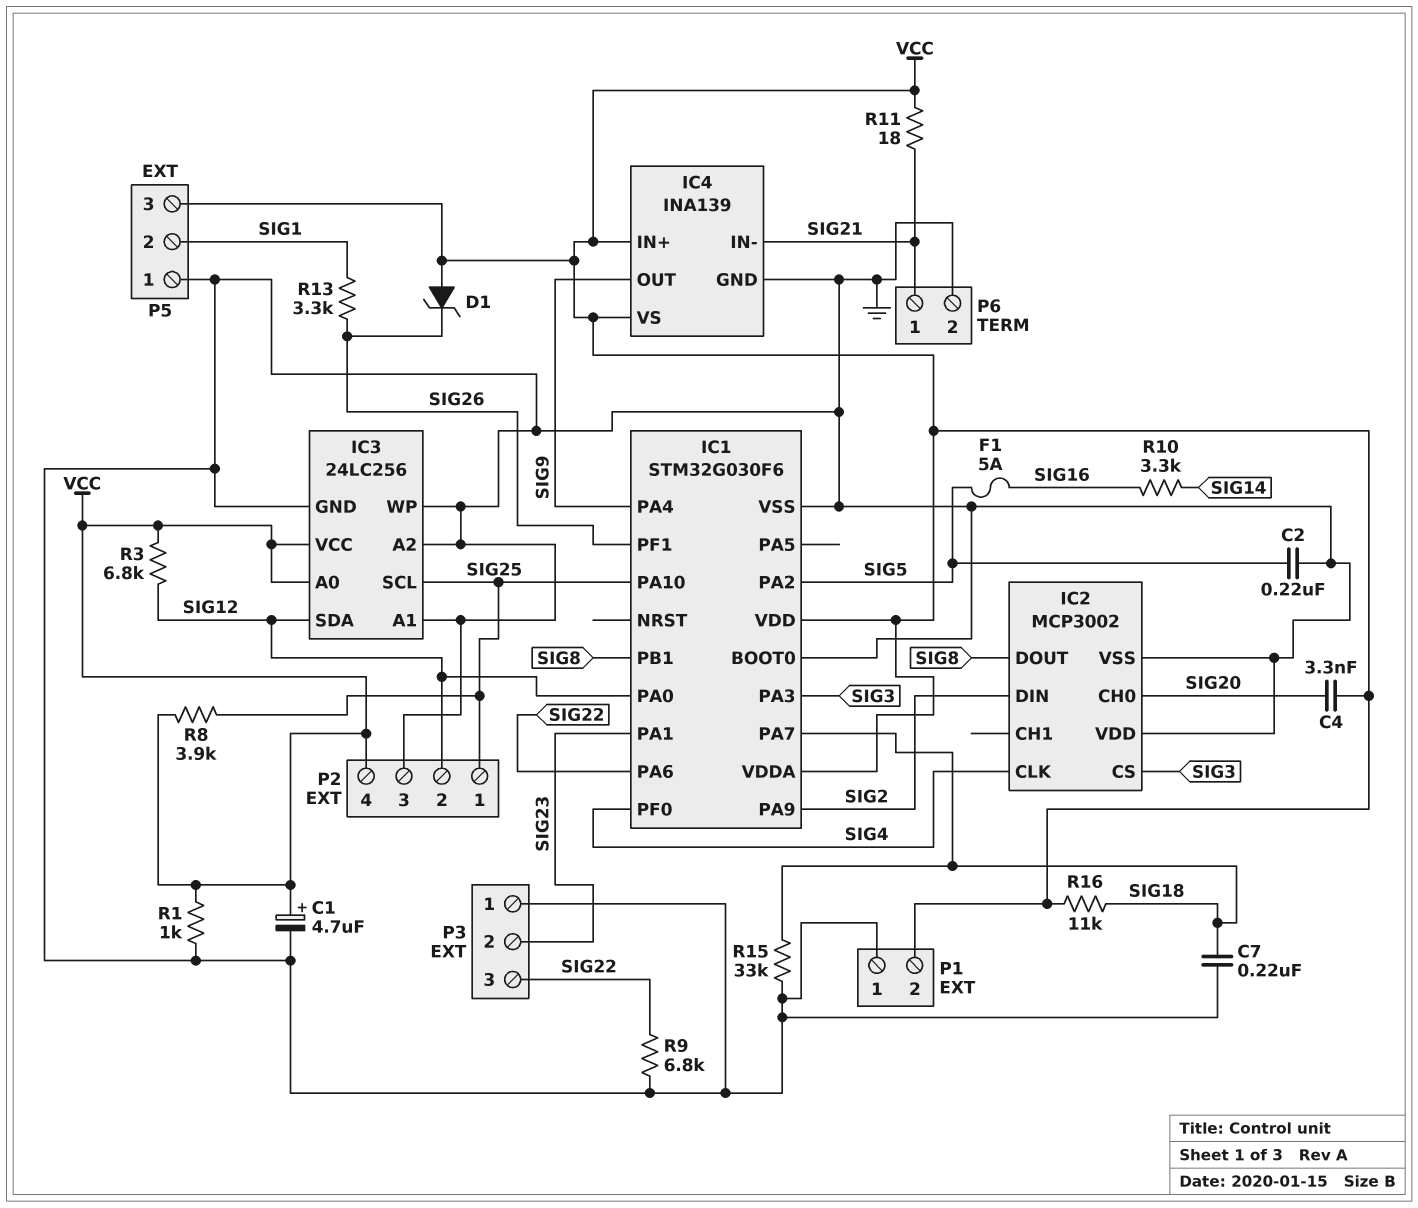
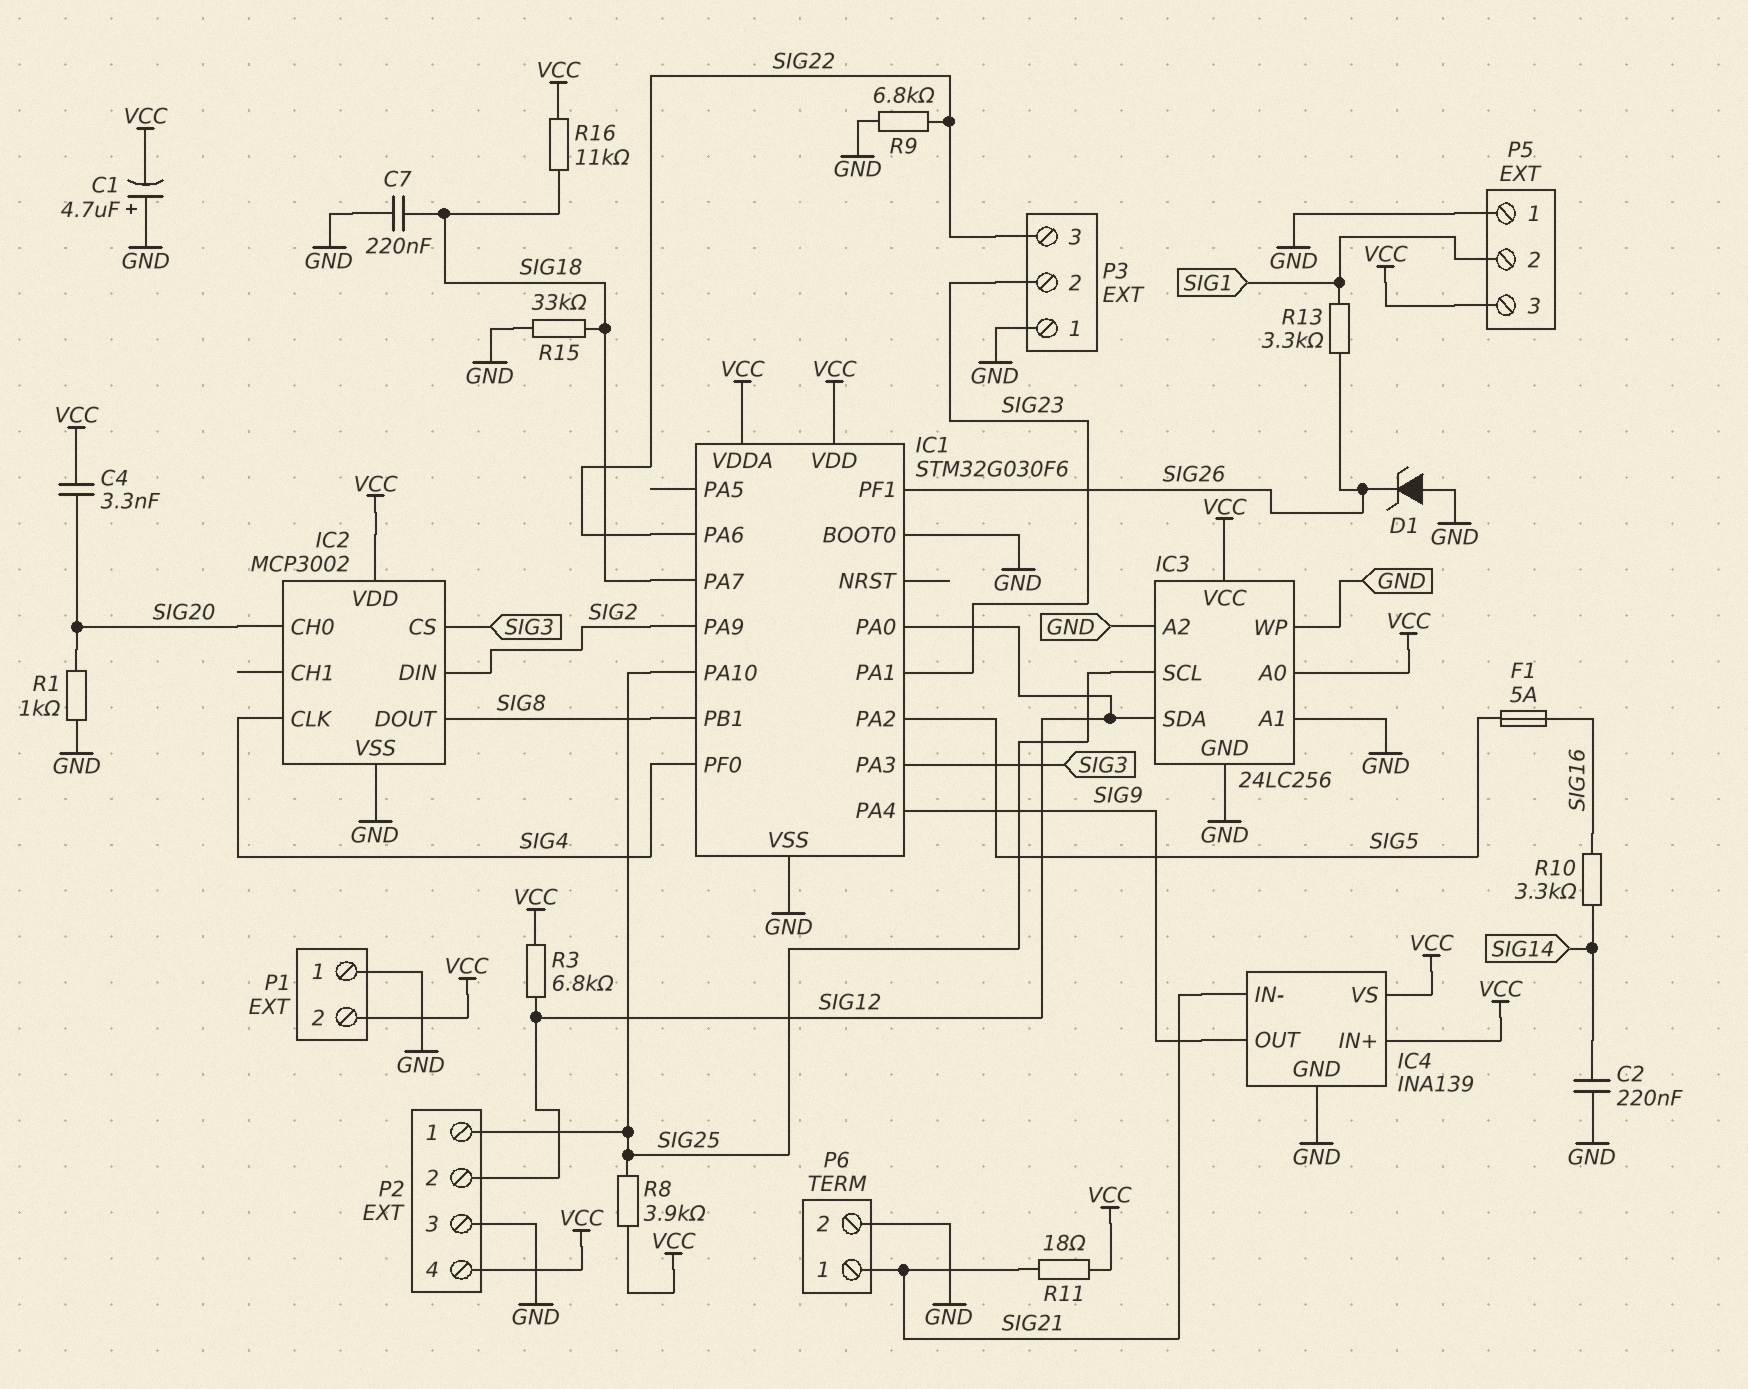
C1: 4.7uF (plus VCC, minus GND) -> 4.7uF (plus GND, minus VCC)
C2: 220nF (GND, SIG5) -> 220nF (GND, SIG14)
D1: zener (A VCC, K SIG26) -> zener (A GND, K SIG26)
IC2 pin VDD: GND -> VCC
R1: 1k (GND, VCC) -> 1k (GND, SIG20)

